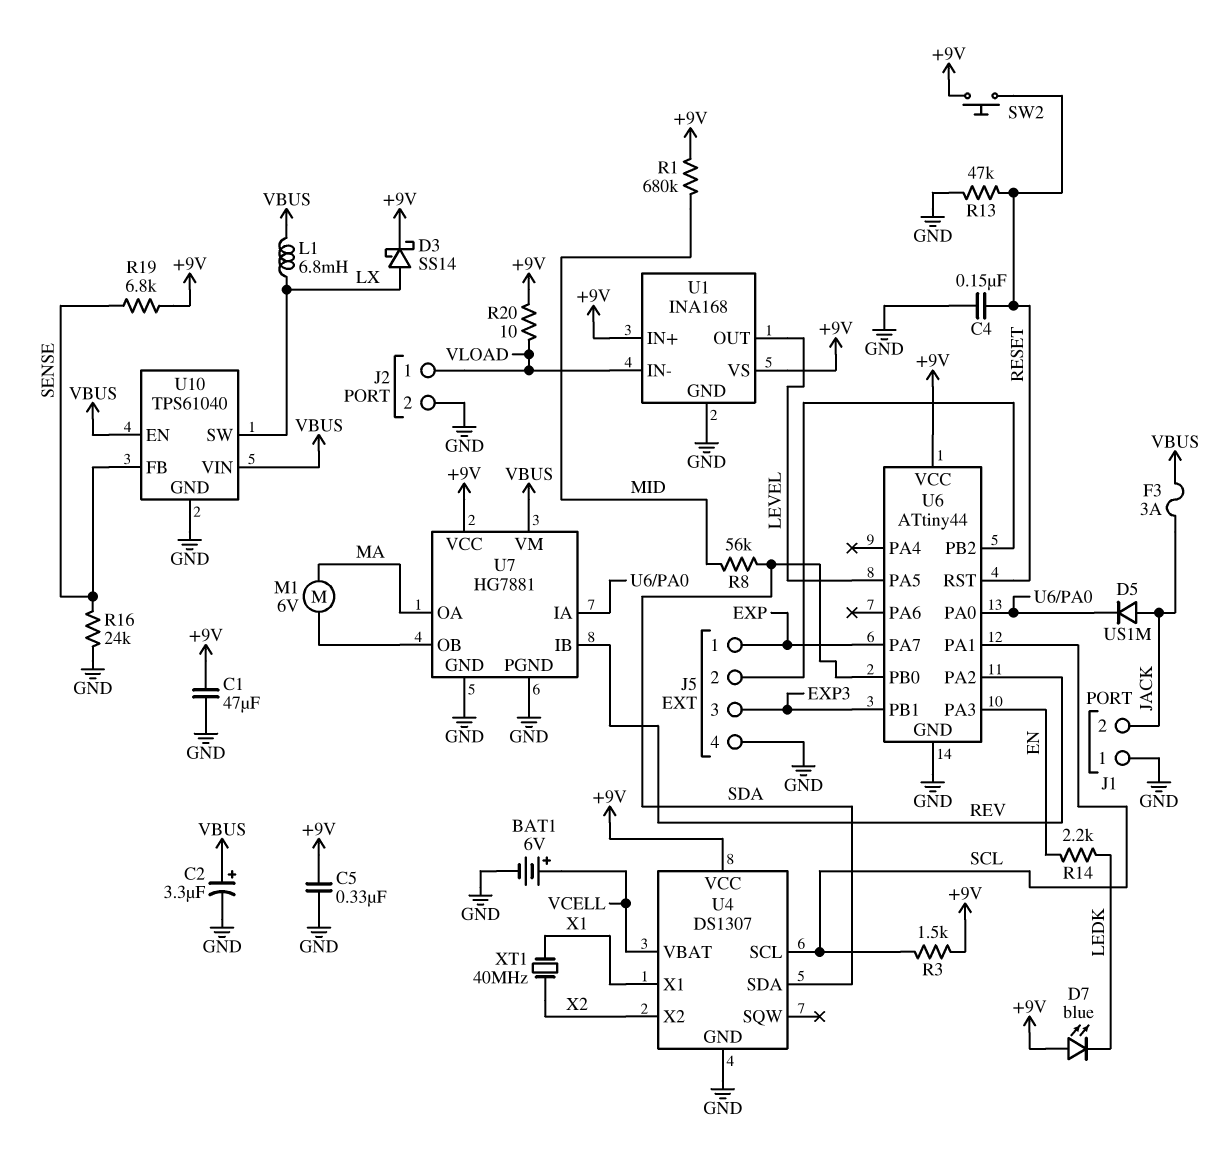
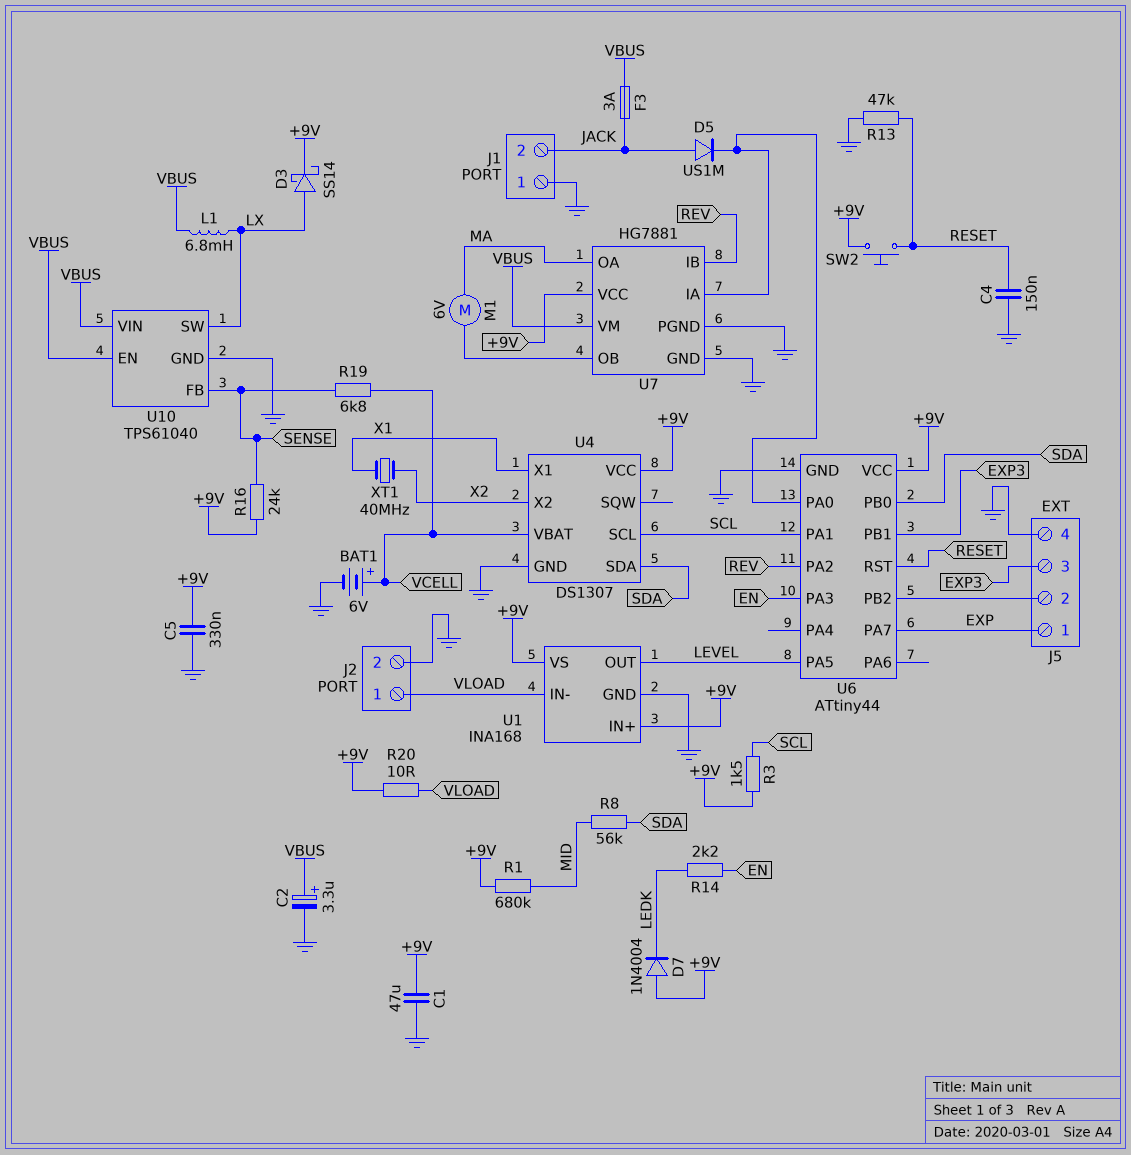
D7: LED blue (A +9V, K LEDK) -> diode 1N4004 (A +9V, K LEDK)
R16: 24k (GND, SENSE) -> 24k (+9V, SENSE)
R19: 6.8k (+9V, SENSE) -> 6.8k (SENSE, VCELL)

